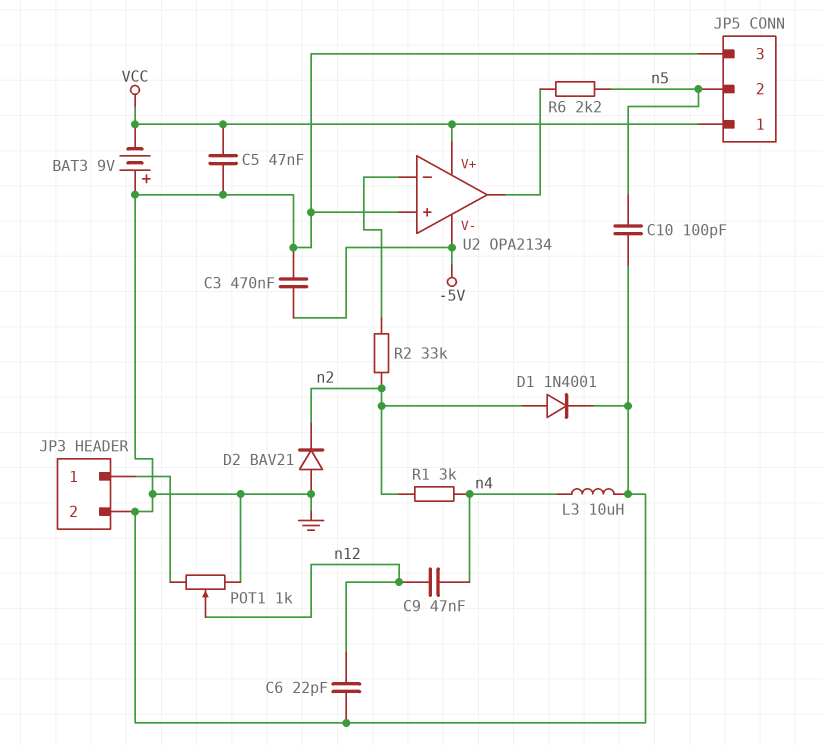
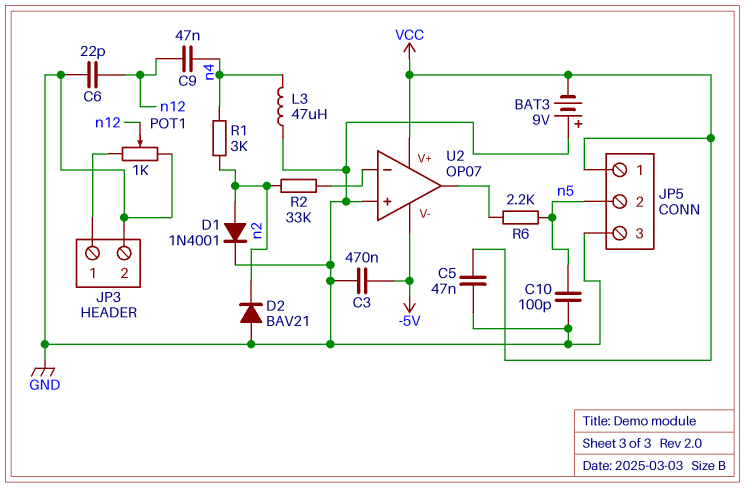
L3: 10uH (GND, n4) -> 47uH (GND, n4)
U2: OPA2134 -> OP07

